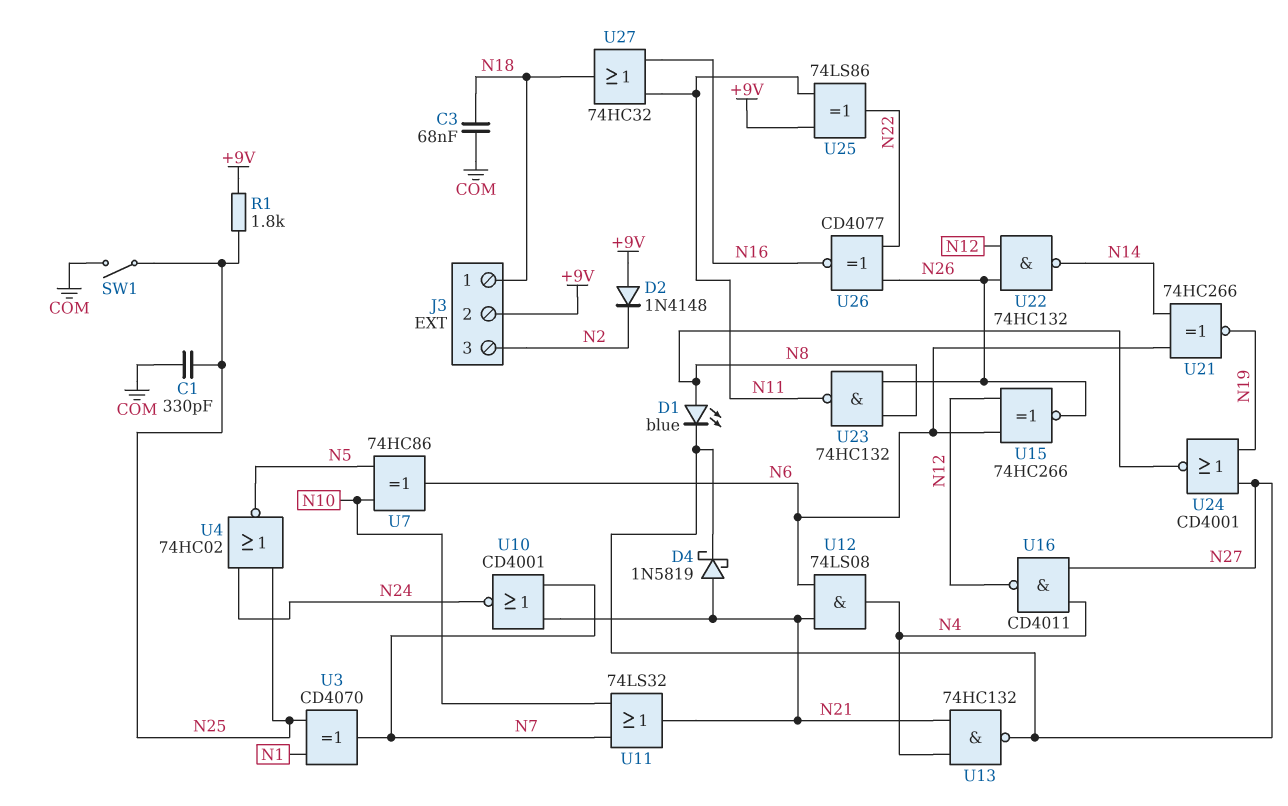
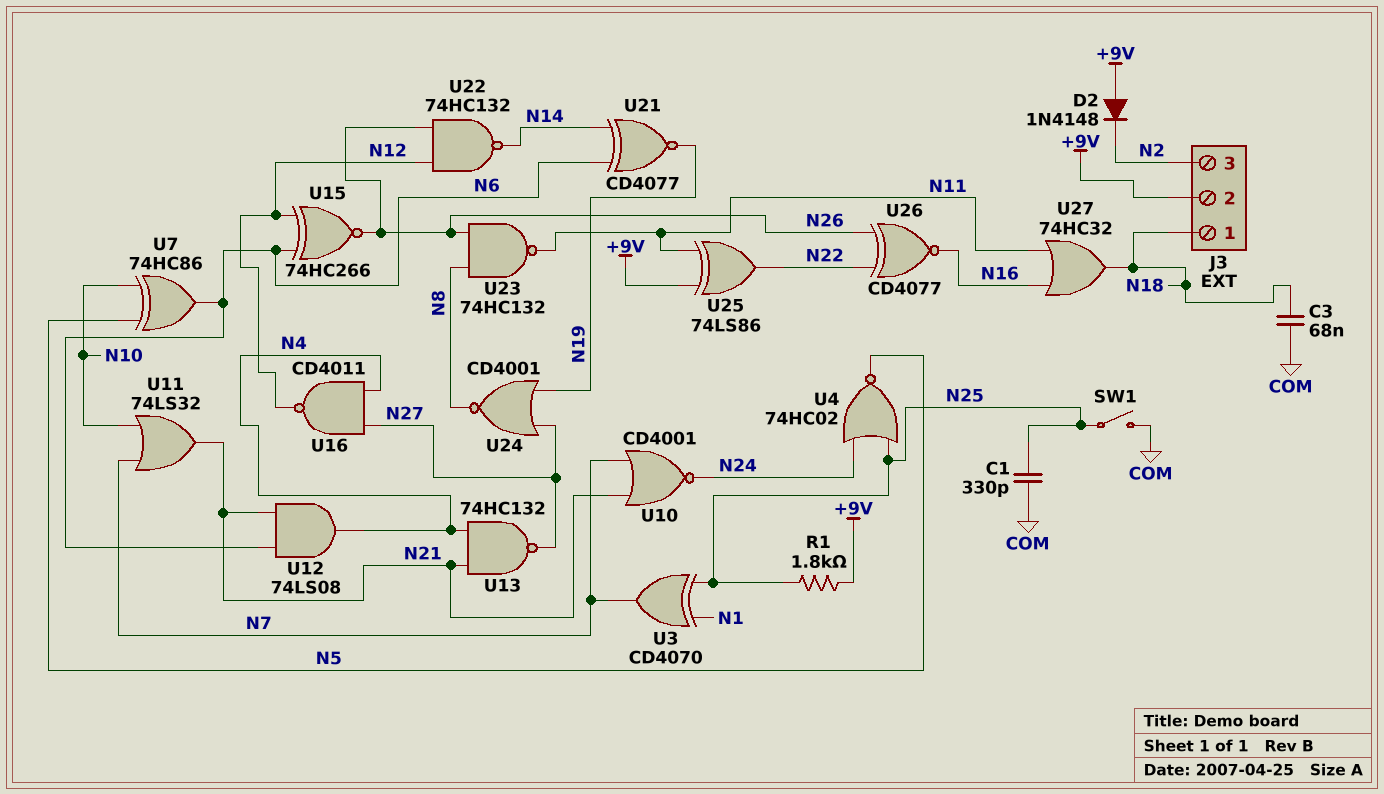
D1: LED blue (A N8, K N27) -> none
D4: schottky 1N5819 (A N21, K N27) -> none
U21: XNOR 74HC266 (in N6, in N14, out N19) -> XNOR CD4077 (in N6, in N14, out N19)

